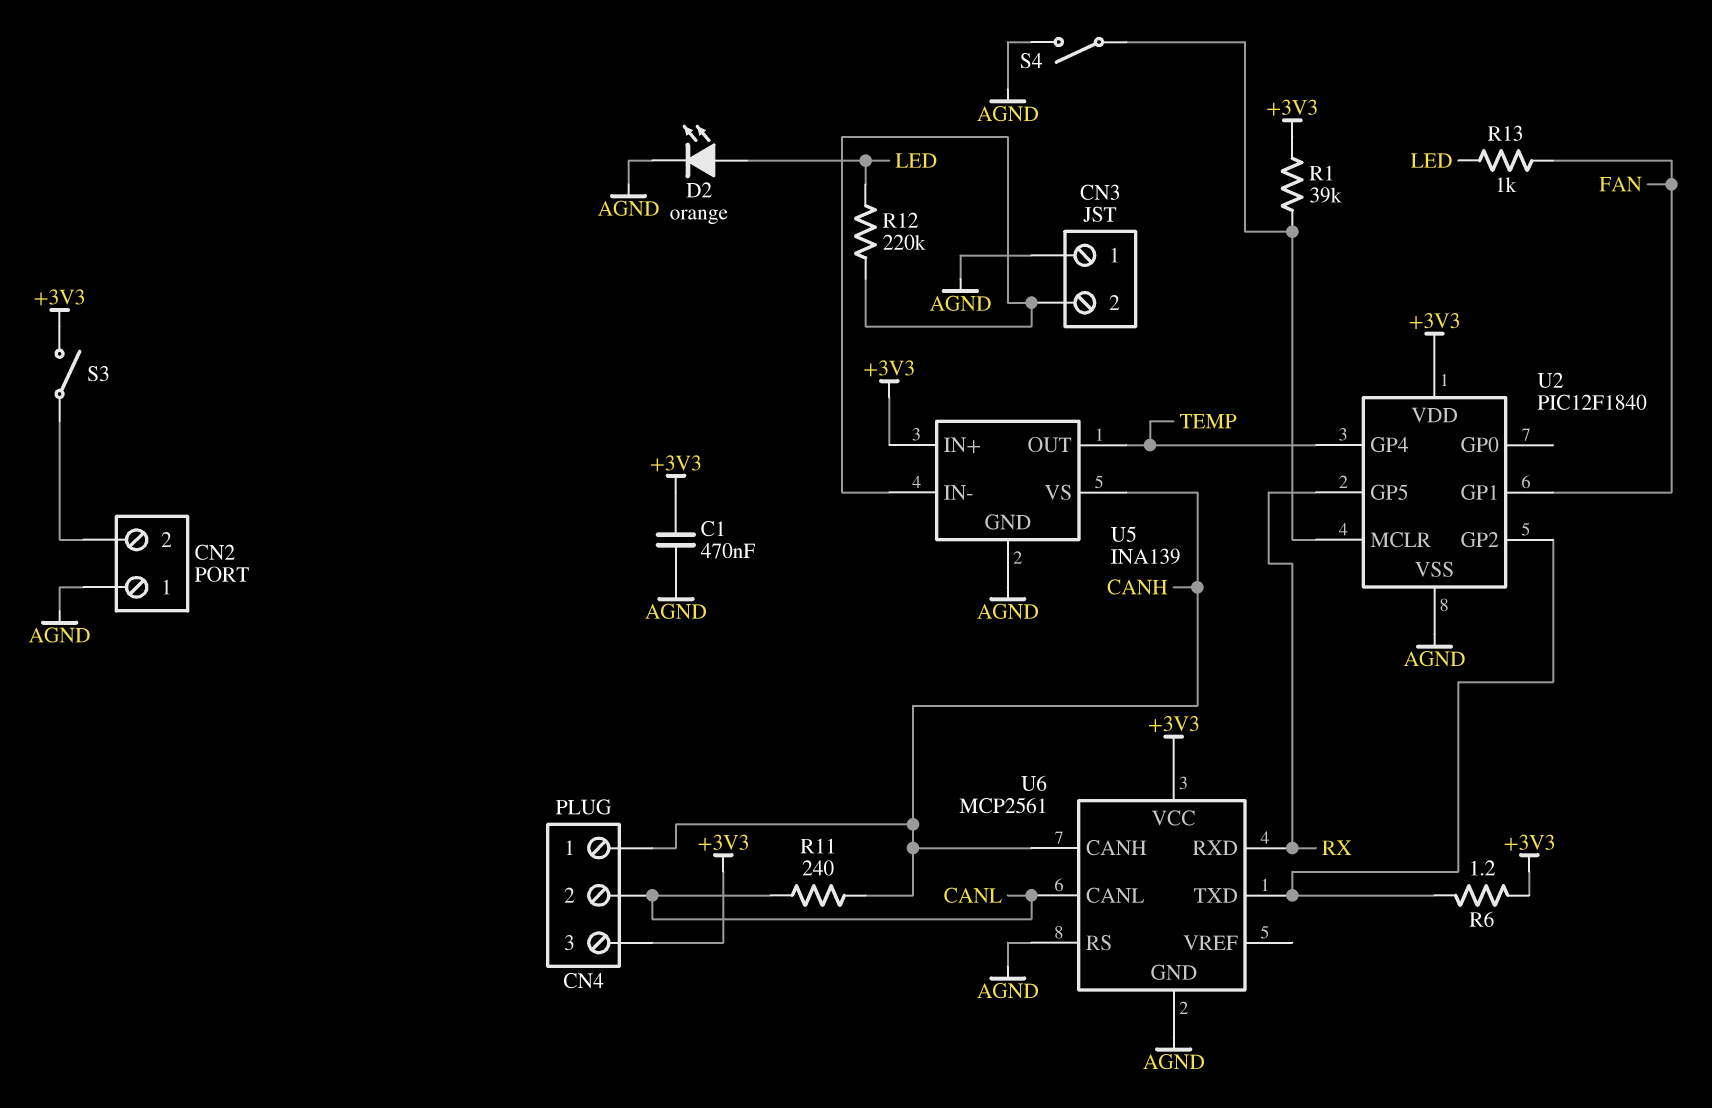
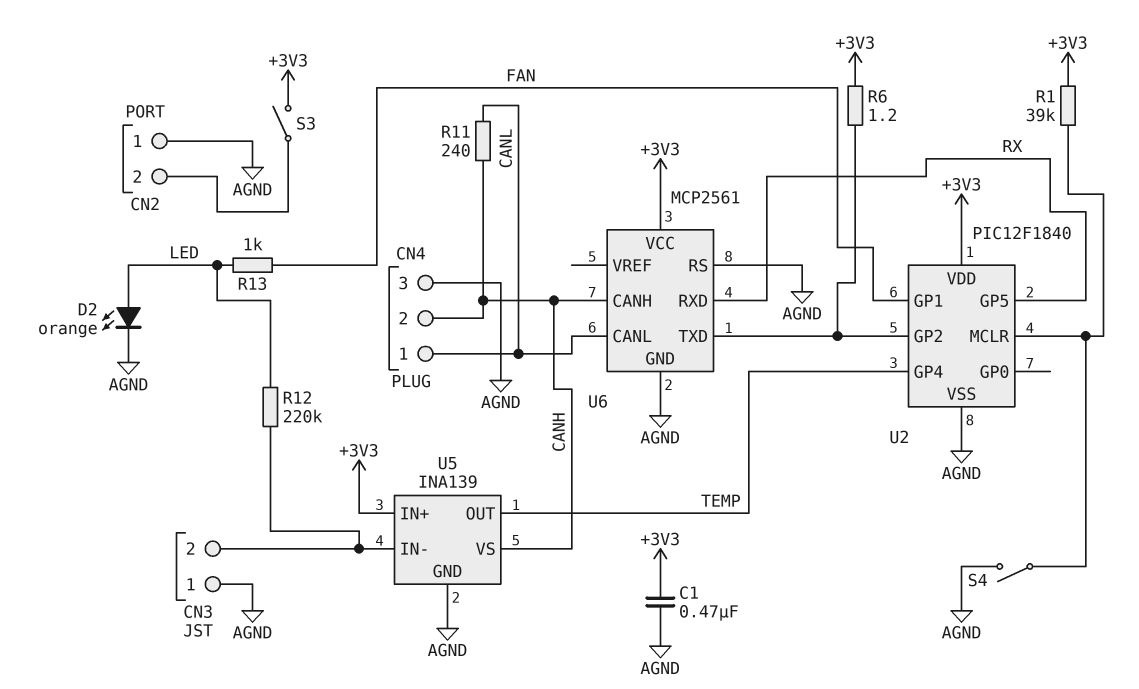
CN4 pin 1: CANH -> CANL
CN4 pin 2: CANL -> CANH
CN4 pin 3: +3V3 -> AGND

